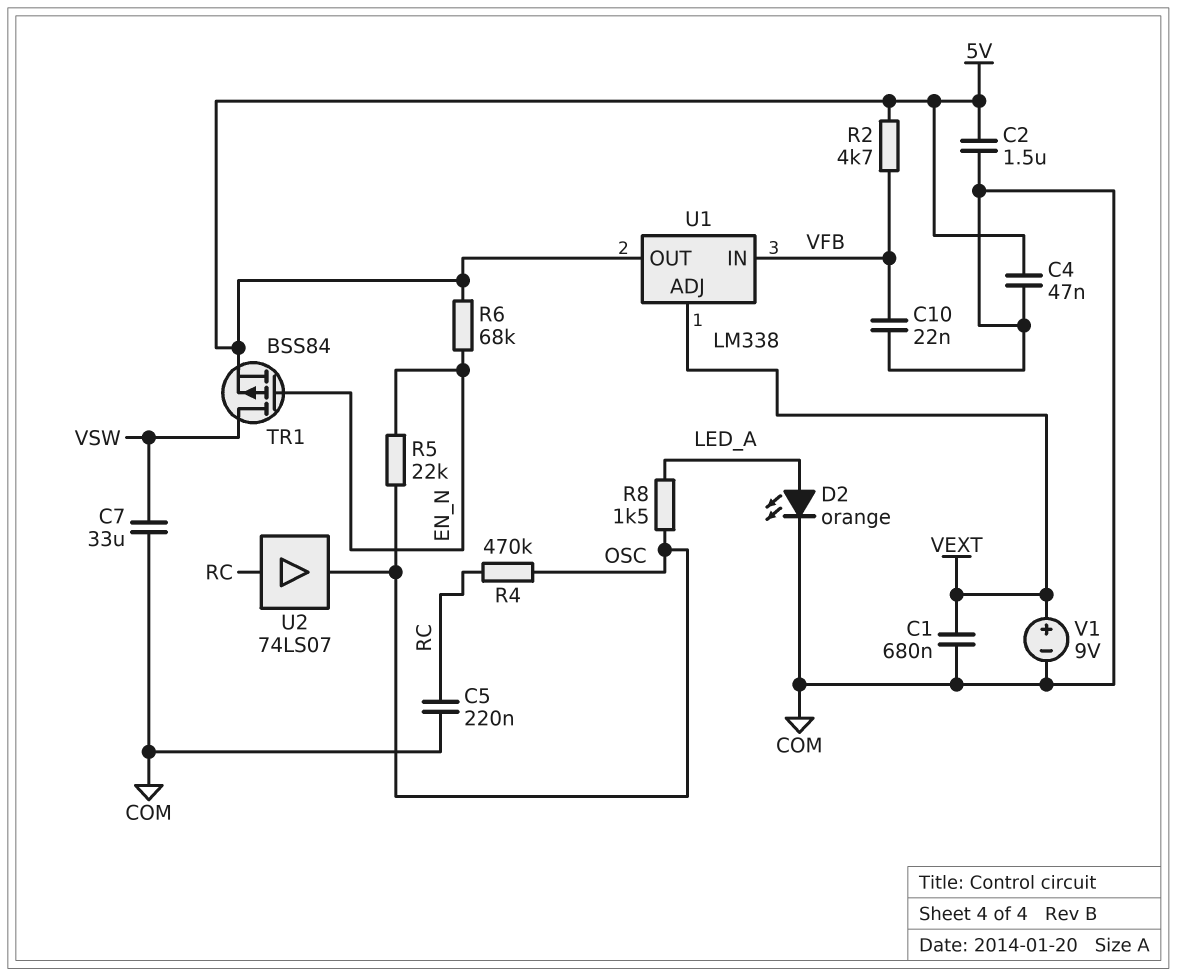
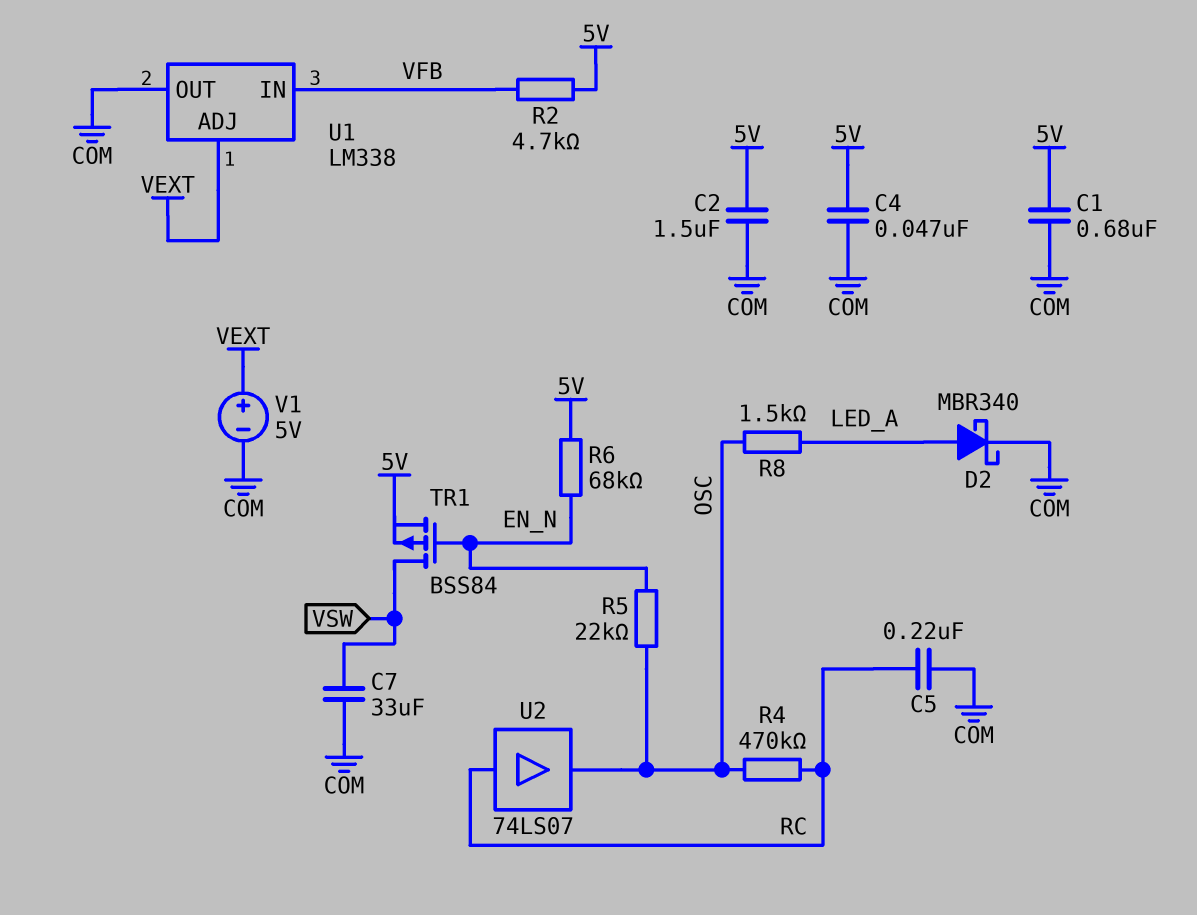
C1: 680nF (COM, VEXT) -> 680nF (5V, COM)
C10: 22nF (COM, VFB) -> none
D2: LED orange (A LED_A, K COM) -> schottky MBR340 (A LED_A, K COM)
U1 pin OUT: 5V -> COM
V1: 9V (plus VEXT, minus COM) -> 5V (plus VEXT, minus COM)

